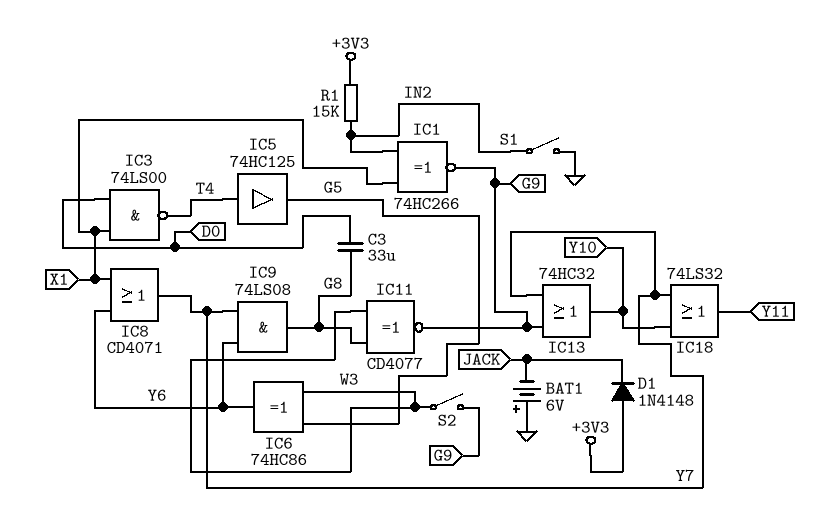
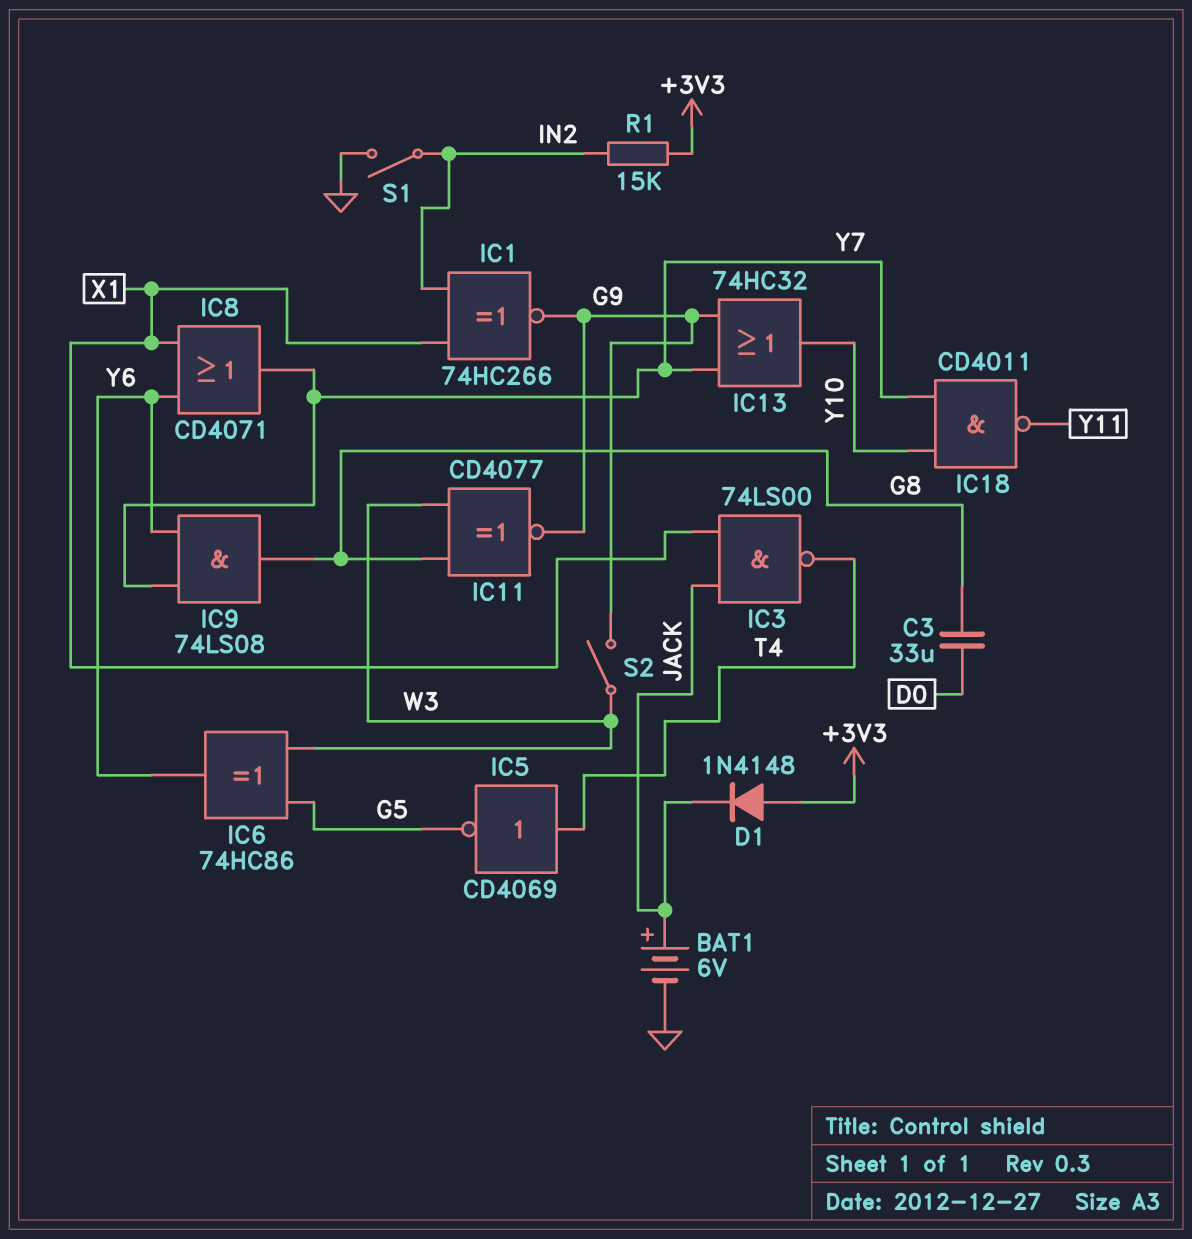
BAT1: 6V (plus GND, minus JACK) -> 6V (plus JACK, minus GND)
IC3: NAND 74LS00 (in D0, in X1, out T4) -> NAND 74LS00 (in JACK, in X1, out T4)
IC5: buffer 74HC125 (in T4, out G5) -> NOT CD4069 (in T4, out G5)
IC18: OR 74LS32 (in Y7, in Y10, out Y11) -> NAND CD4011 (in Y7, in Y10, out Y11)

